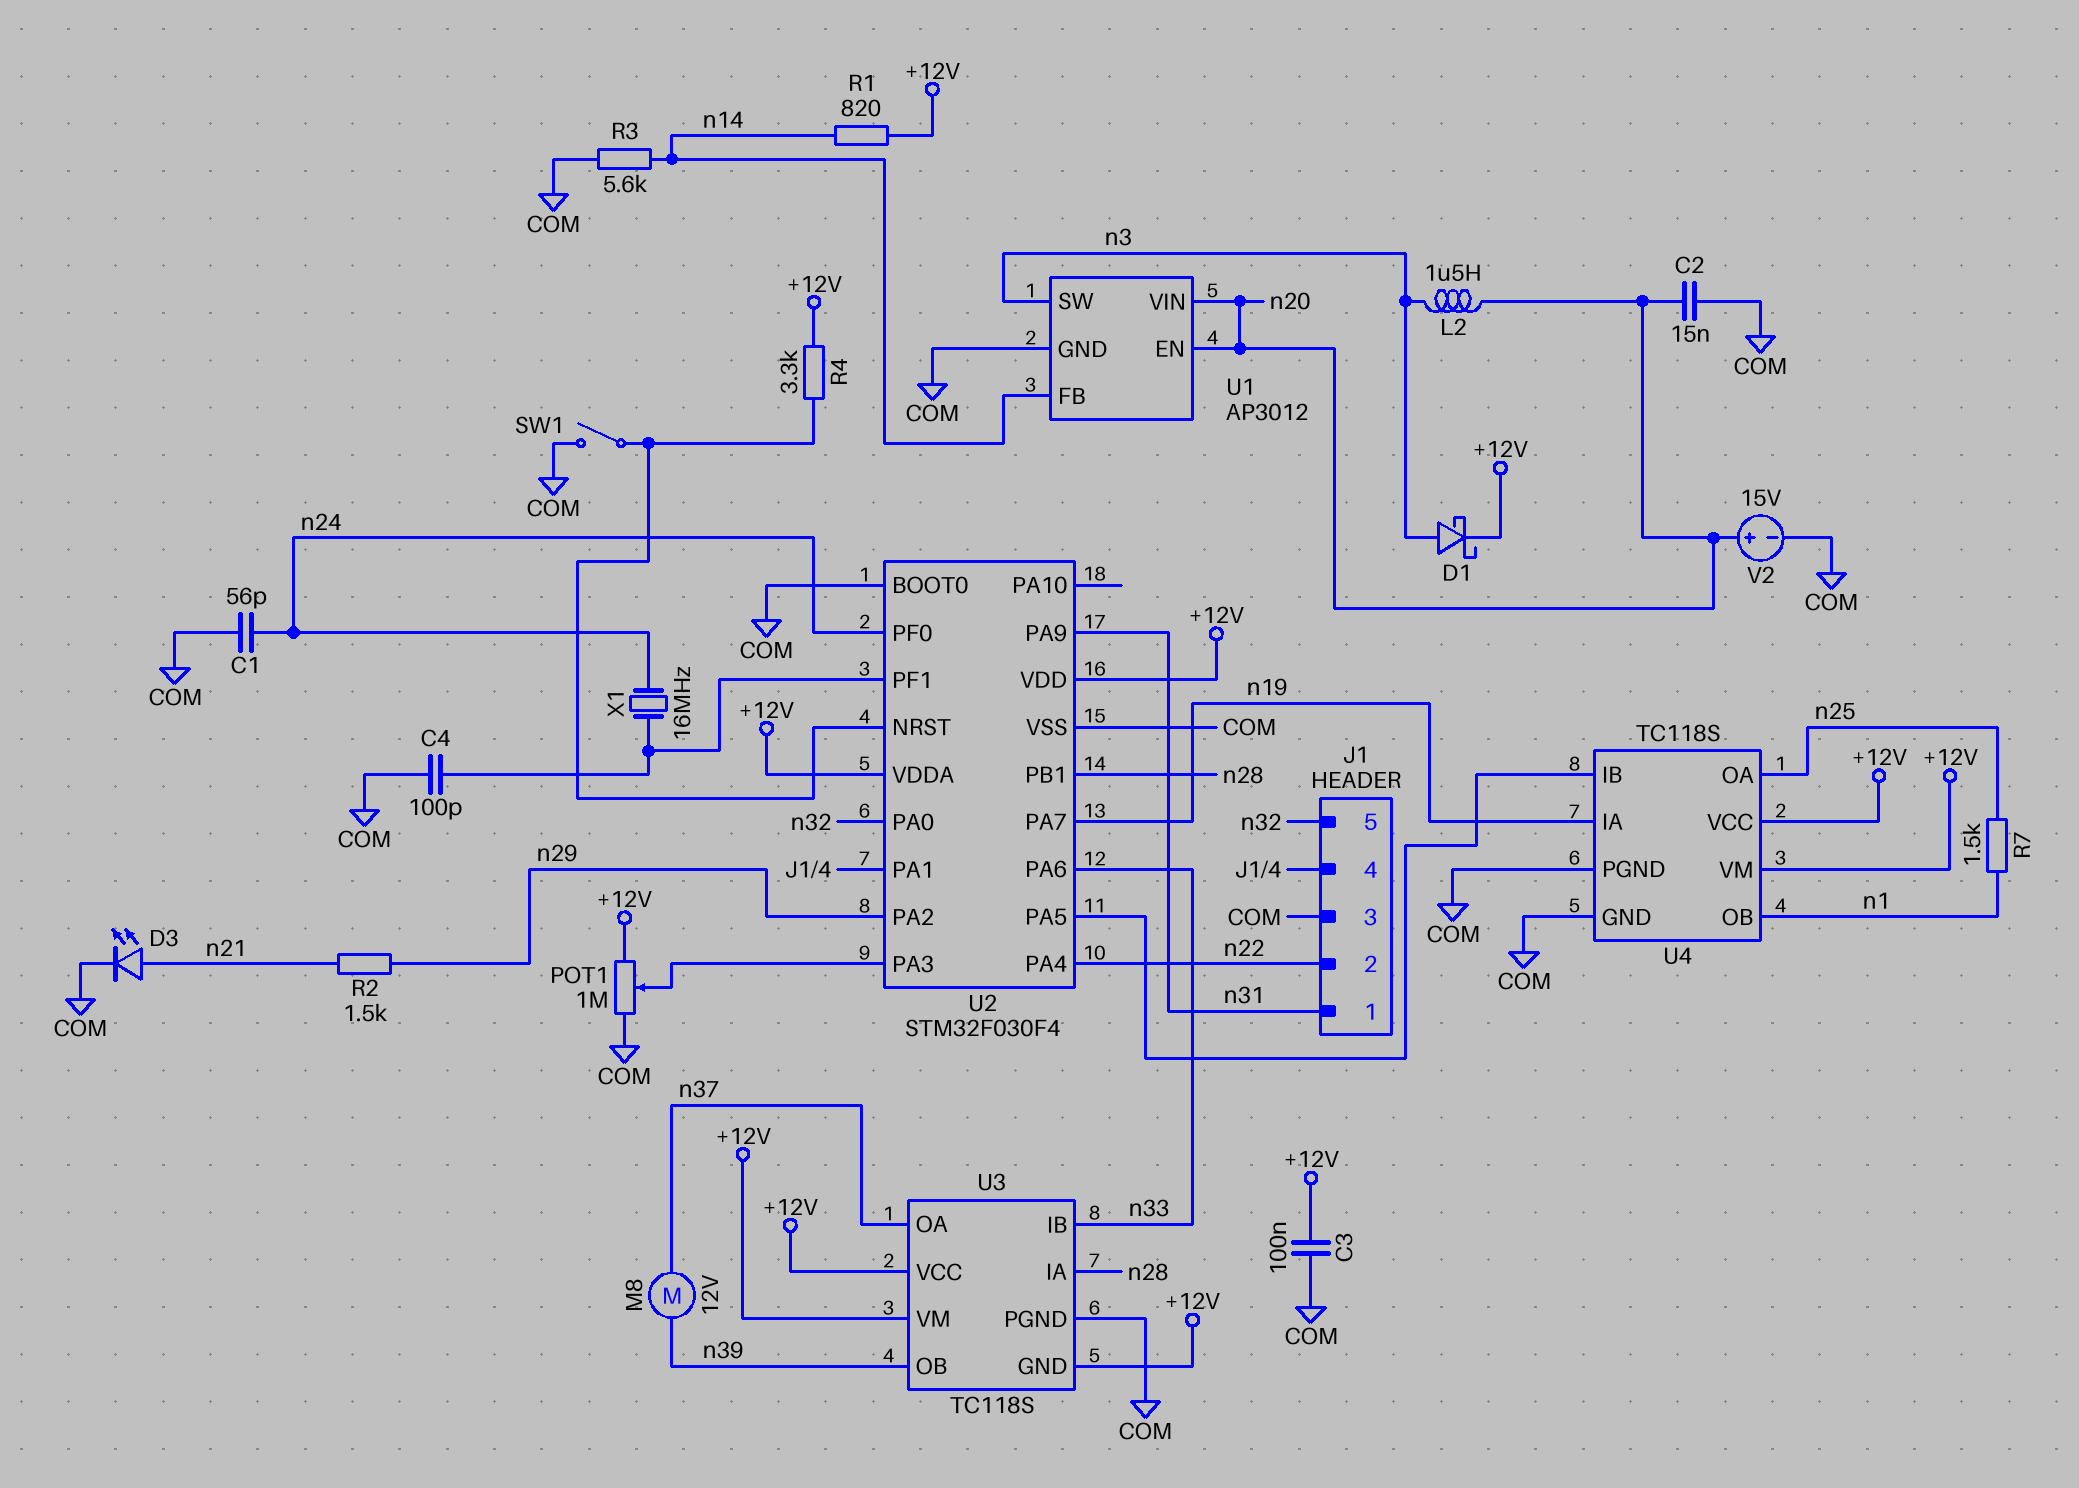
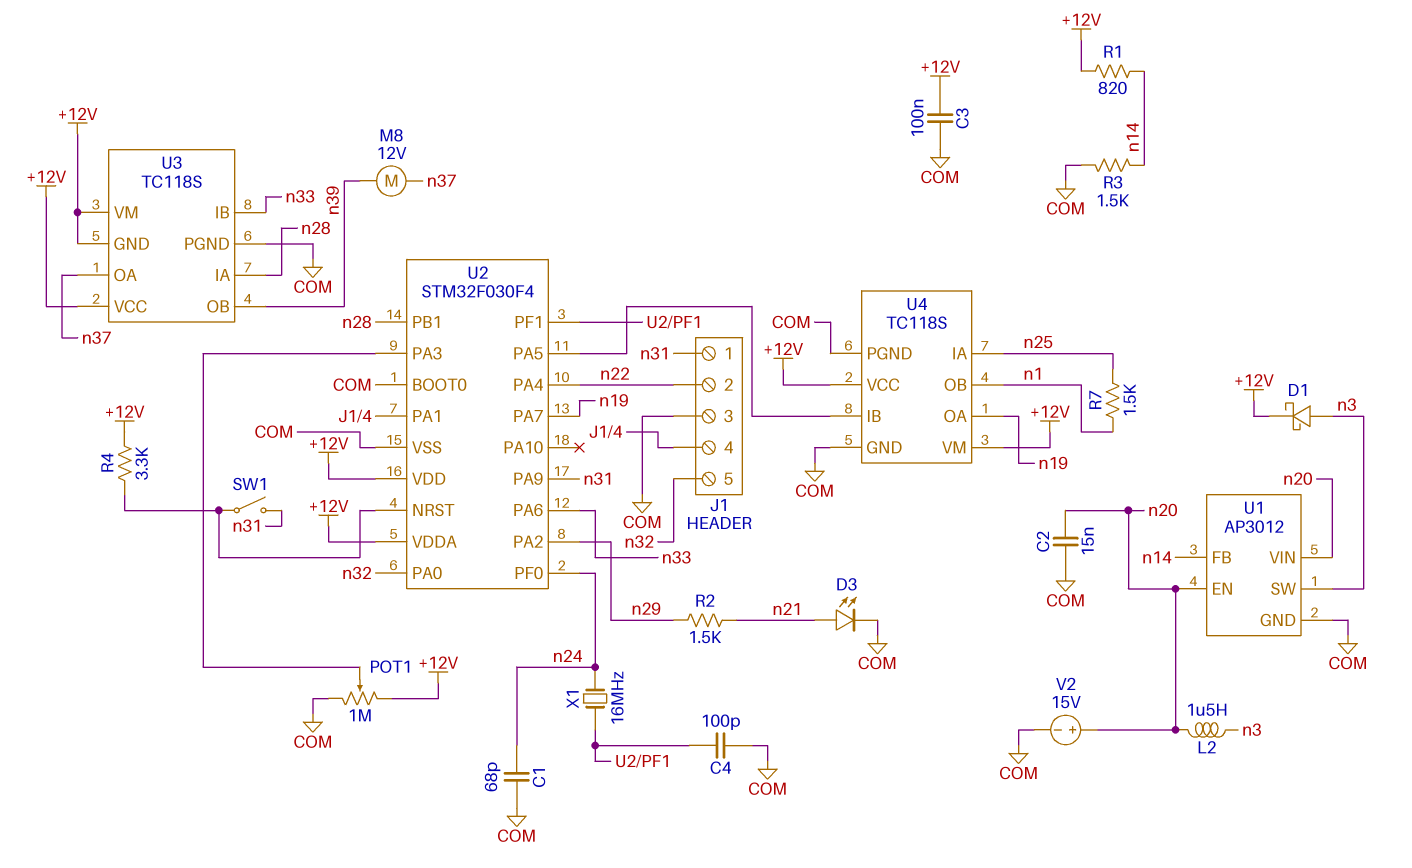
C1: 56pF (COM, n24) -> 68pF (COM, n24)
R3: 5.6k (COM, n14) -> 1.5k (COM, n14)
SW1: switch (COM, U2/NRST) -> switch (U2/NRST, n31)
U4 pin IA: n19 -> n25
U4 pin OA: n25 -> n19

